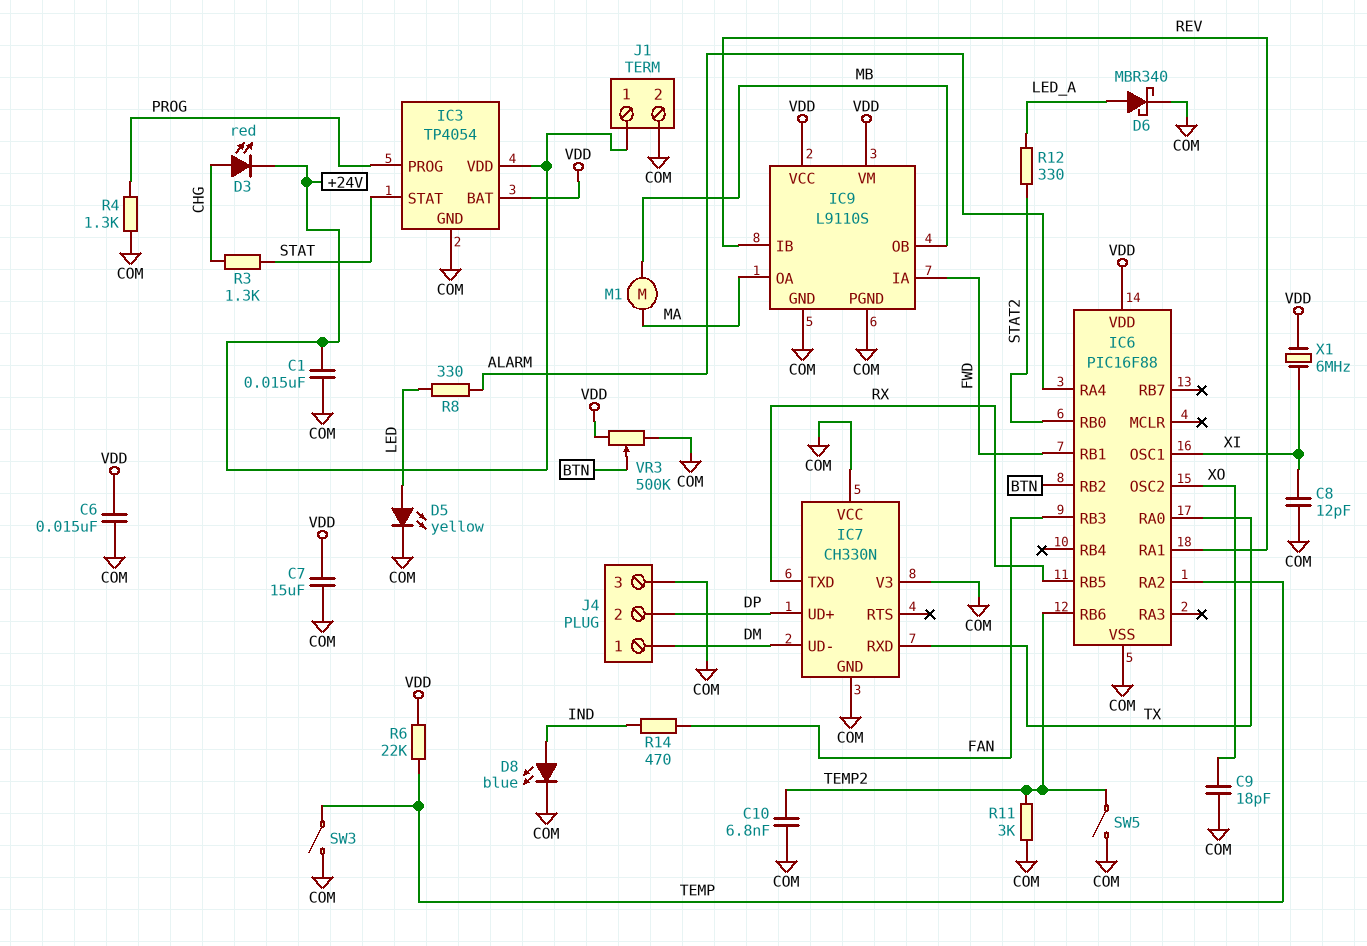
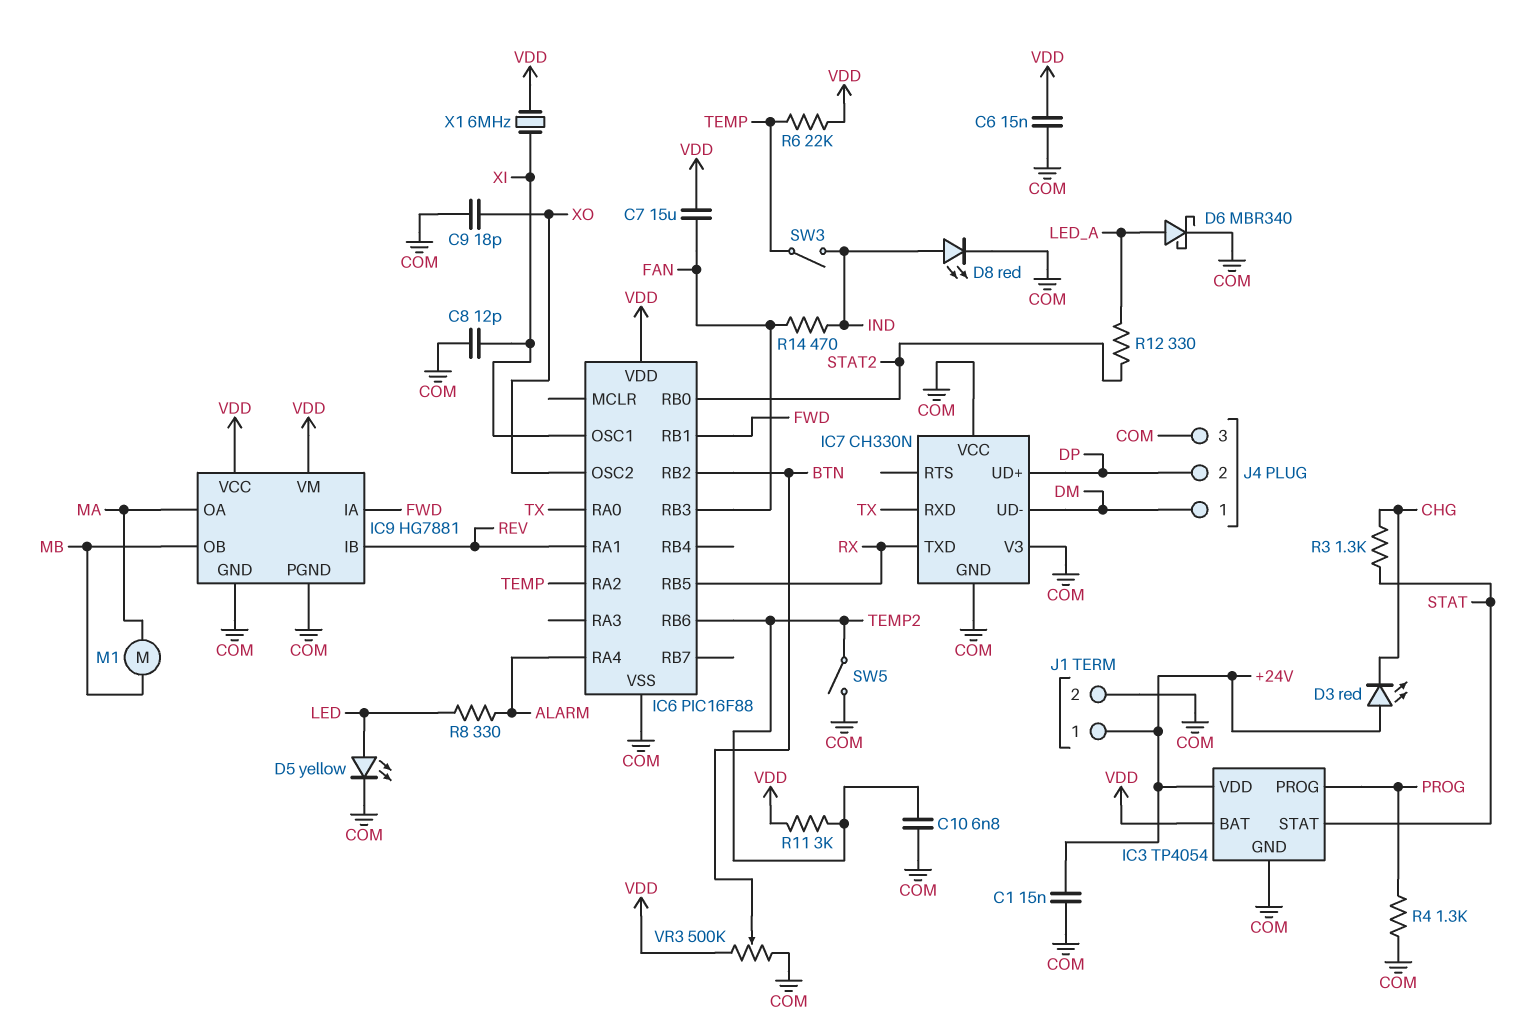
C7: 15uF (COM, VDD) -> 15uF (FAN, VDD)
D3: LED red (A CHG, K +24V) -> LED red (A +24V, K CHG)
D8: LED blue (A IND, K COM) -> LED red (A IND, K COM)
IC9: L9110S -> HG7881
R11: 3k (COM, TEMP2) -> 3k (TEMP2, VDD)
SW3: switch (COM, TEMP) -> switch (IND, TEMP)

